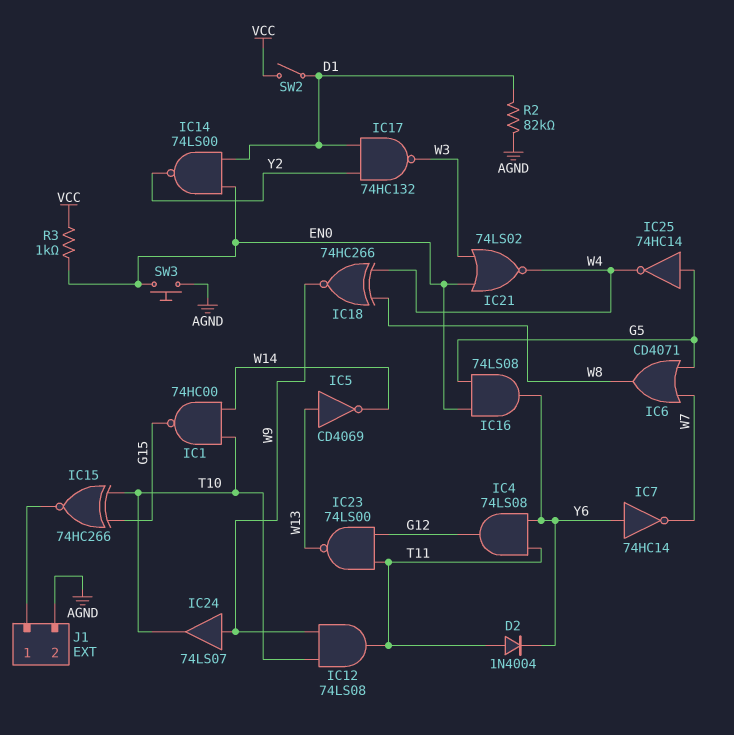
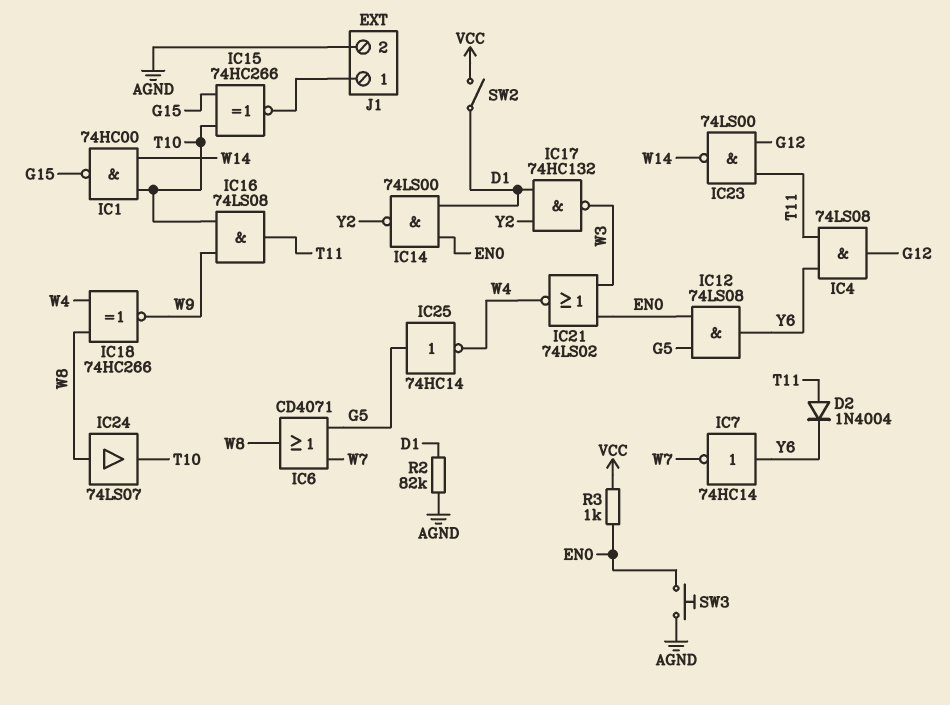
IC5: NOT CD4069 (in W13, out W14) -> none
IC12: AND 74LS08 (in T10, in W9, out T11) -> AND 74LS08 (in EN0, in G5, out Y6)
IC16: AND 74LS08 (in EN0, in G5, out Y6) -> AND 74LS08 (in T10, in W9, out T11)
IC23: NAND 74LS00 (in G12, in T11, out W13) -> NAND 74LS00 (in G12, in T11, out W14)
IC24: buffer 74LS07 (in W9, out T10) -> buffer 74LS07 (in W8, out T10)

